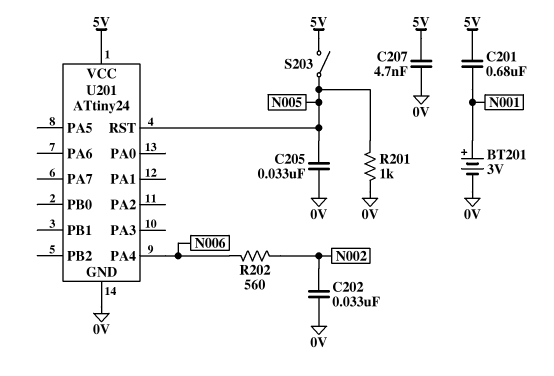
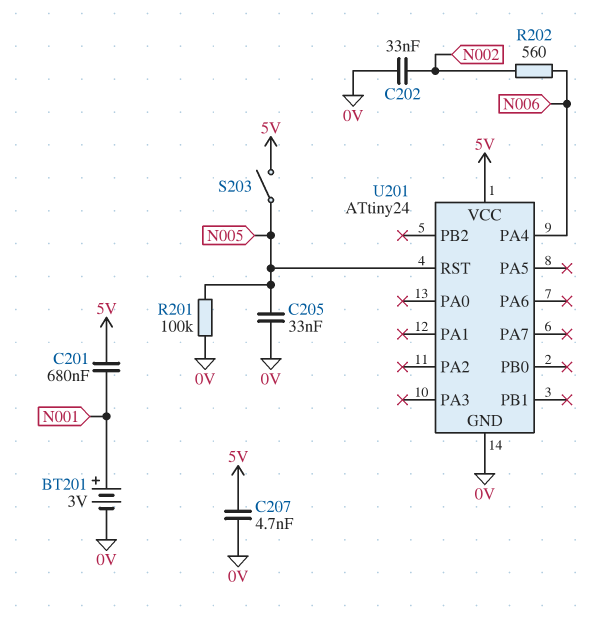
R201: 1k (0V, N005) -> 100k (0V, N005)

